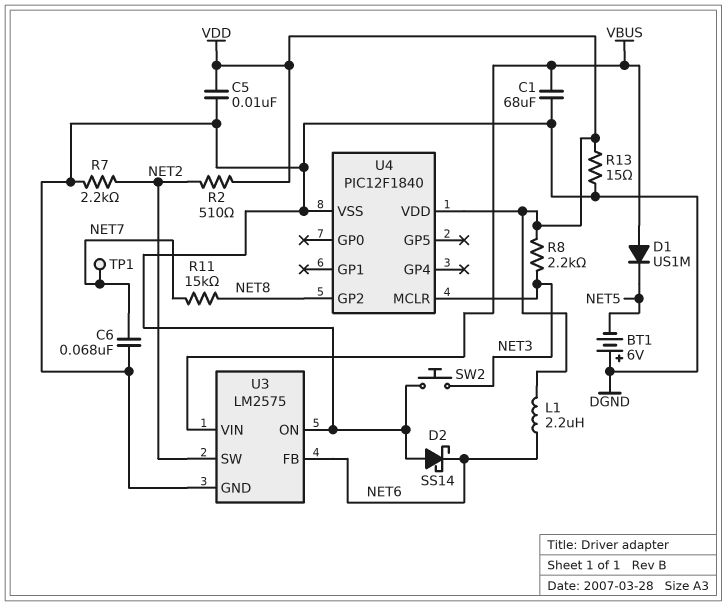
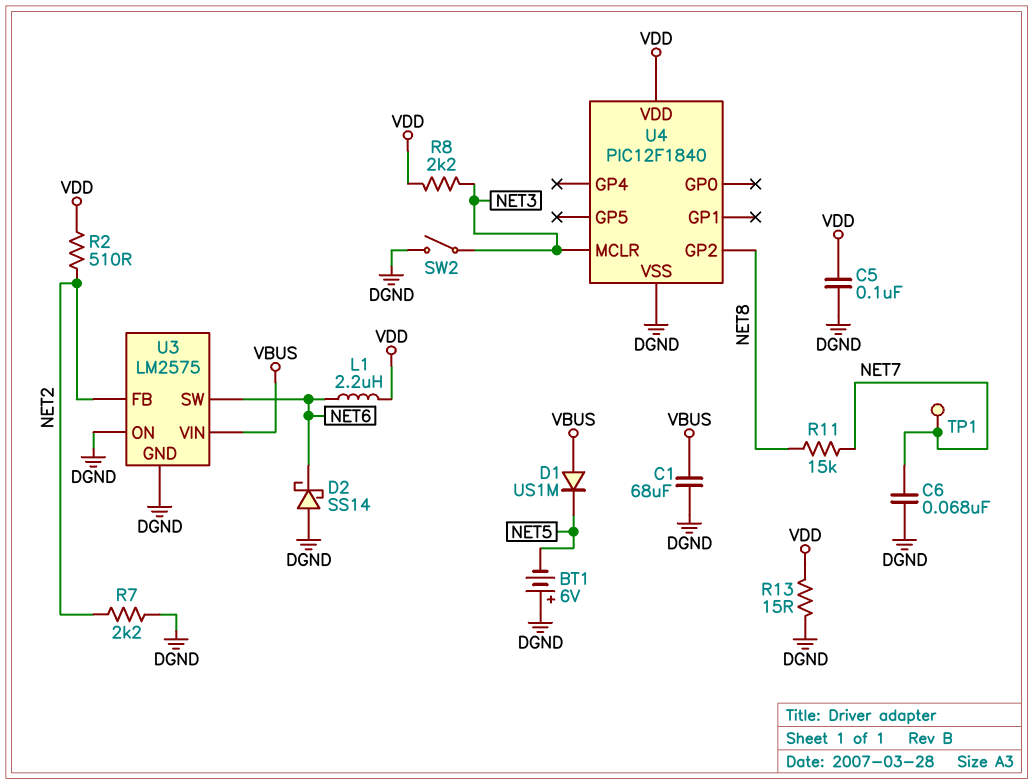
C5: 10nF (DGND, VDD) -> 100nF (DGND, VDD)
SW2: button (DGND, NET3) -> switch (DGND, NET3)
U3 pin FB: NET6 -> NET2
U3 pin SW: NET2 -> NET6

